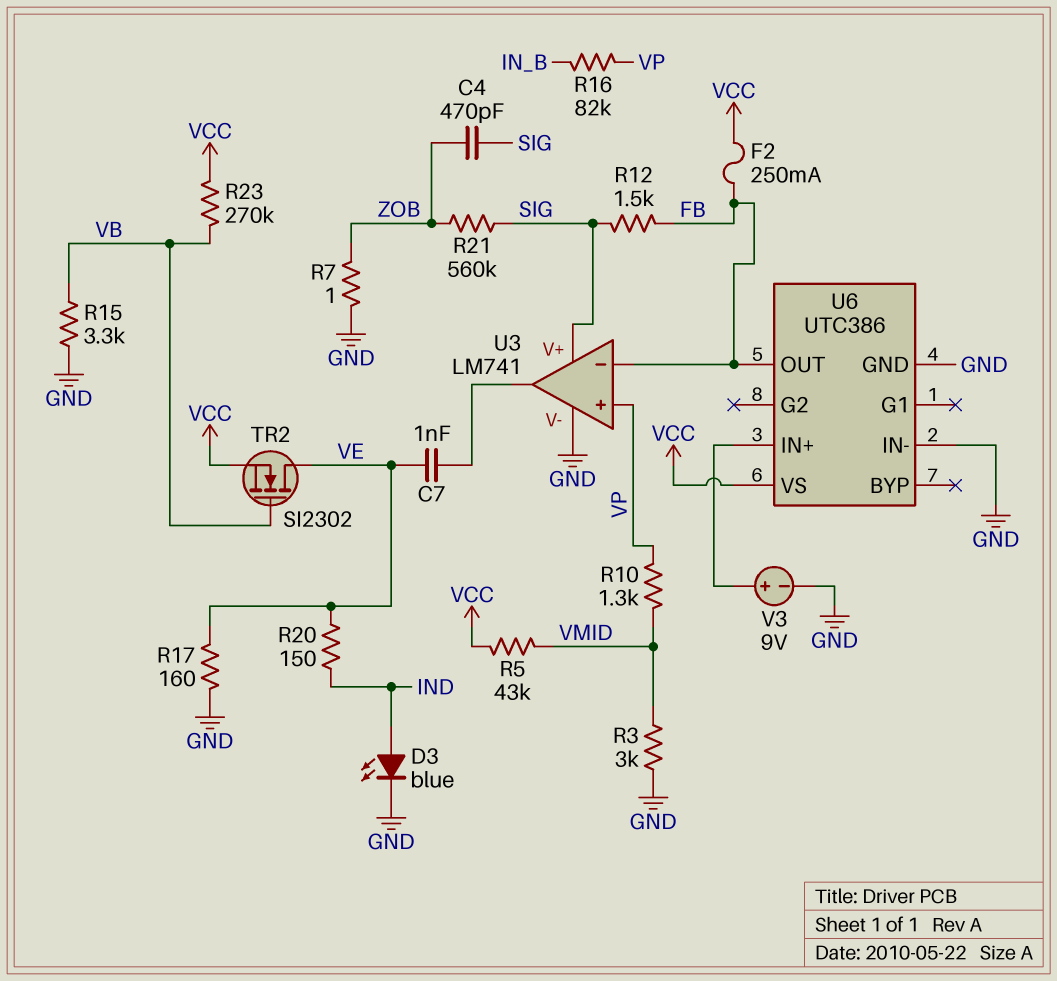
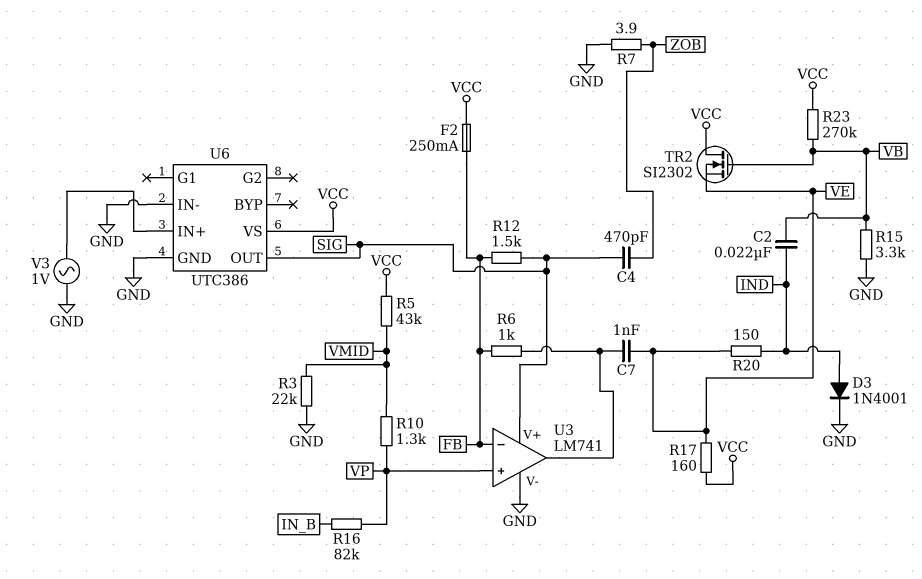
C2: none -> 22nF (IND, VB)
D3: LED blue (A IND, K GND) -> diode 1N4001 (A IND, K GND)
R3: 3k (GND, VMID) -> 22k (GND, VMID)
R6: none -> 1k (FB, U3/out)
R7: 1 (GND, ZOB) -> 3.9 (GND, ZOB)
R17: 160 (GND, VE) -> 160 (VCC, VE)
R21: 560k (SIG, ZOB) -> none
TR2: NMOS SI2302 (G VB, D VE, S VCC) -> NMOS SI2302 (G VB, D VCC, S VE)
U6 pin OUT: FB -> SIG
V3: 9V (plus U6/IN+, minus GND) -> AC 1V (GND, U6/IN+)

